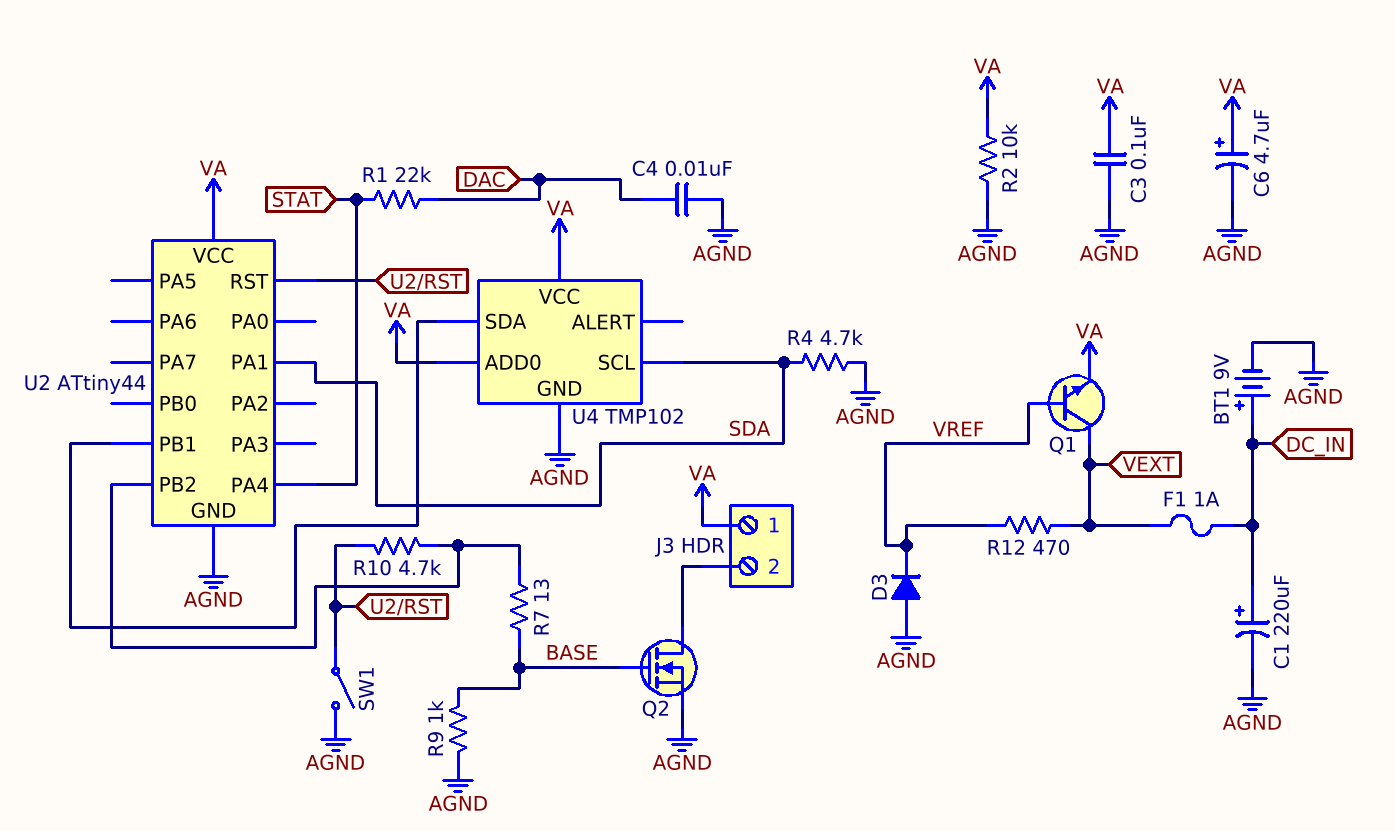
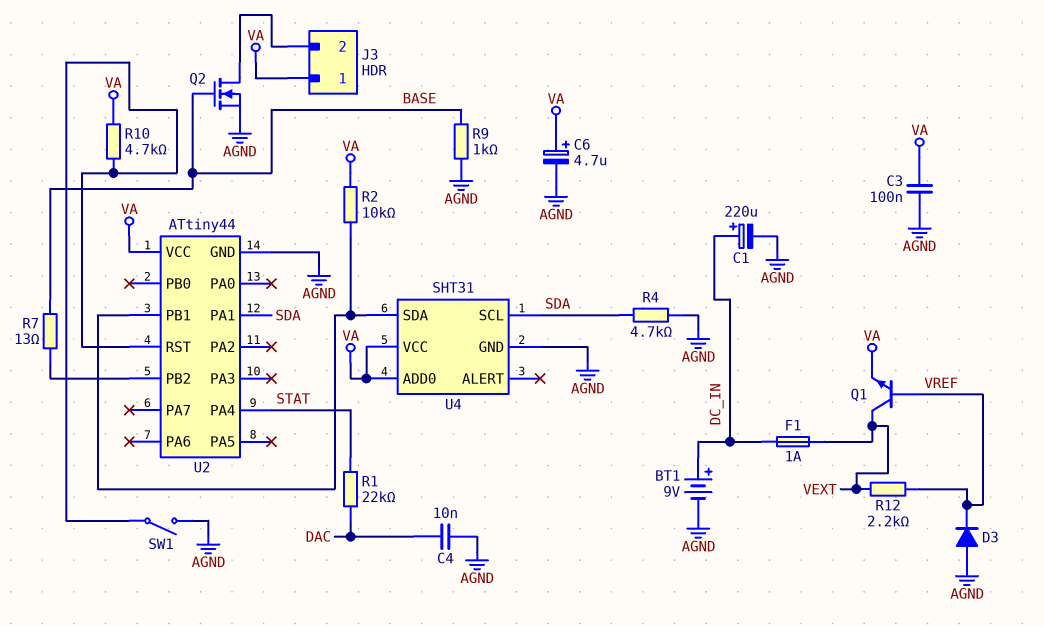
R2: 10k (AGND, VA) -> 10k (U2/PB1, VA)
R10: 4.7k (U2/PB2, U2/RST) -> 4.7k (U2/RST, VA)
R12: 470 (VEXT, VREF) -> 2.2k (VEXT, VREF)
U4: TMP102 -> SHT31

